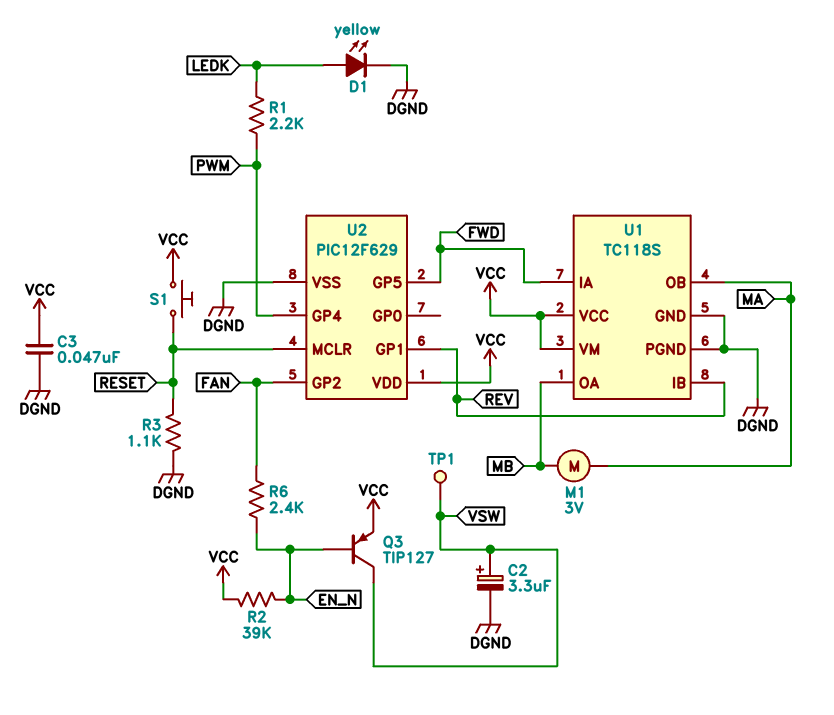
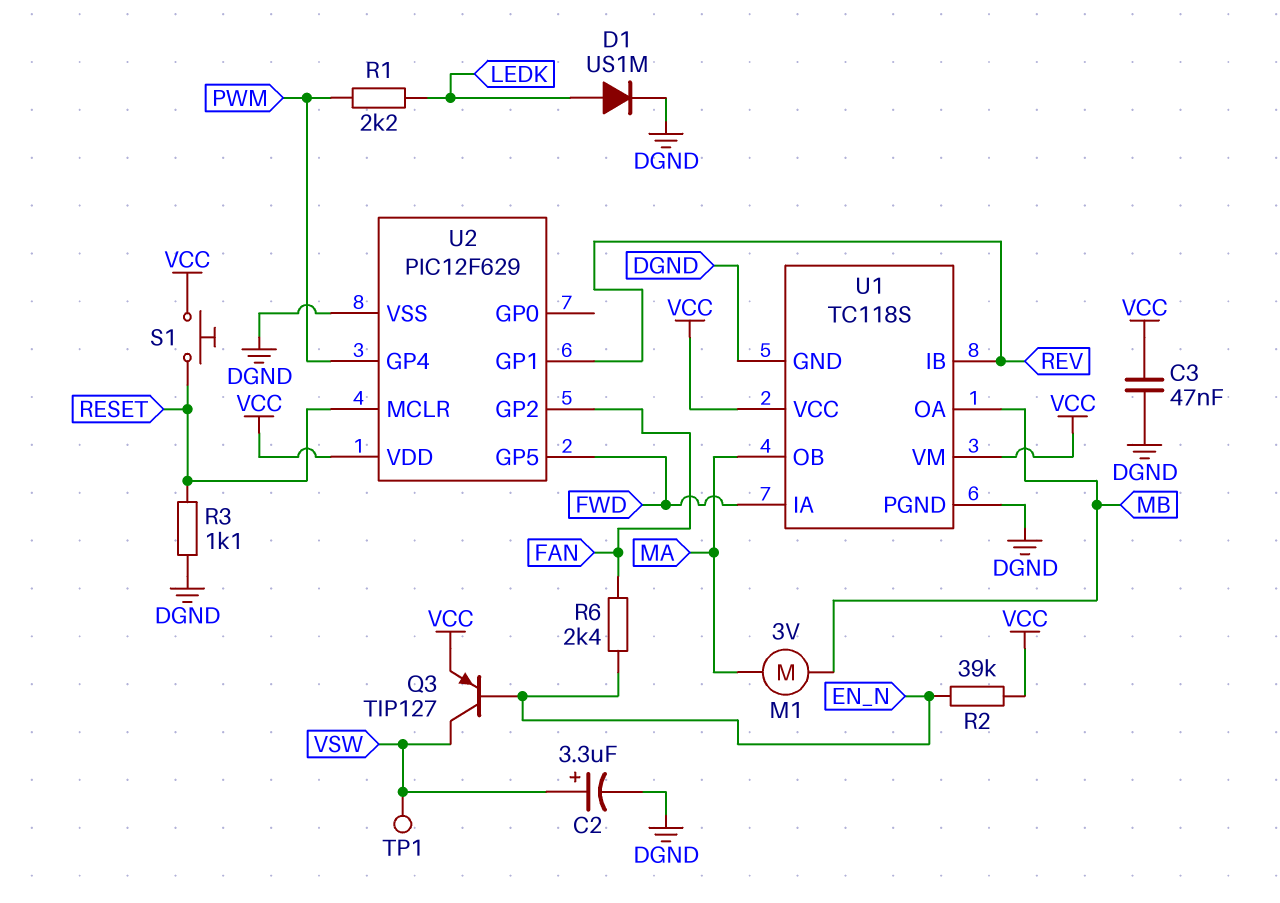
D1: LED yellow (A LEDK, K DGND) -> diode US1M (A LEDK, K DGND)

